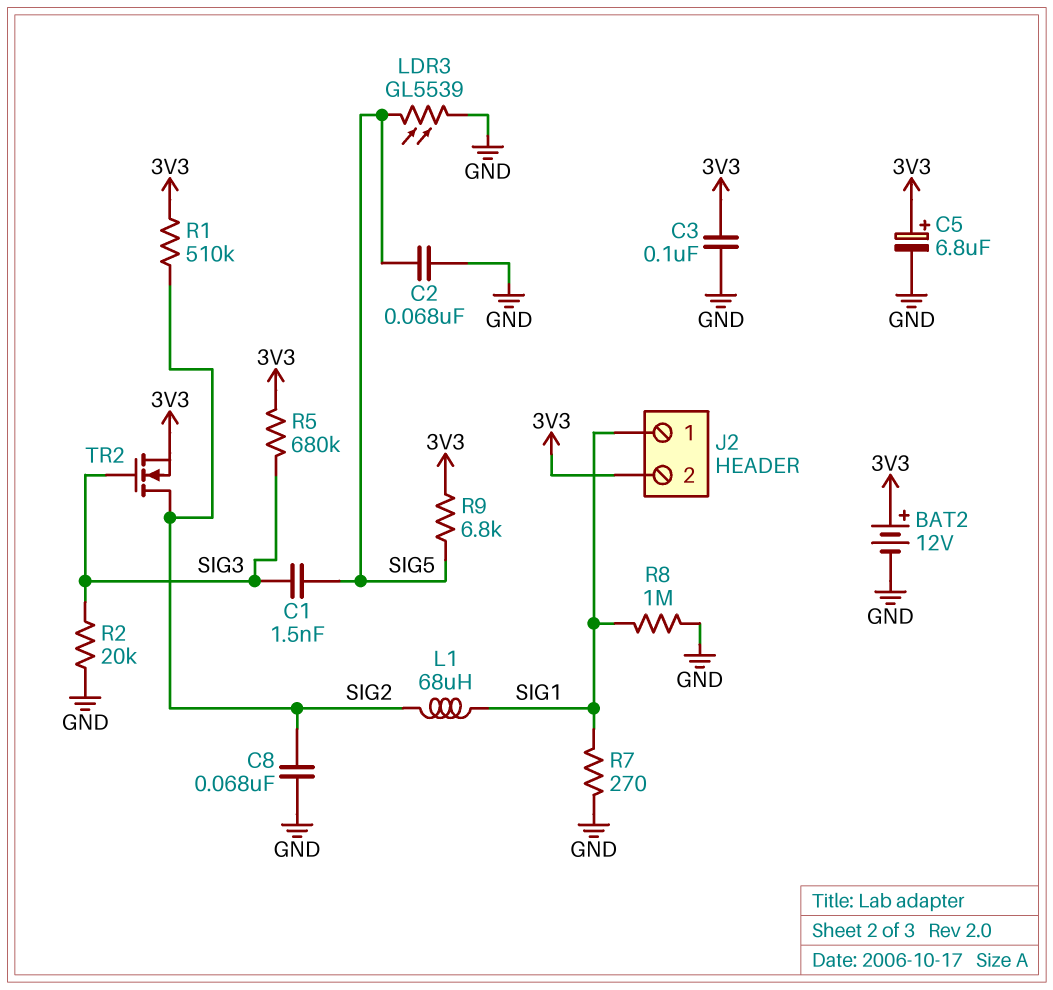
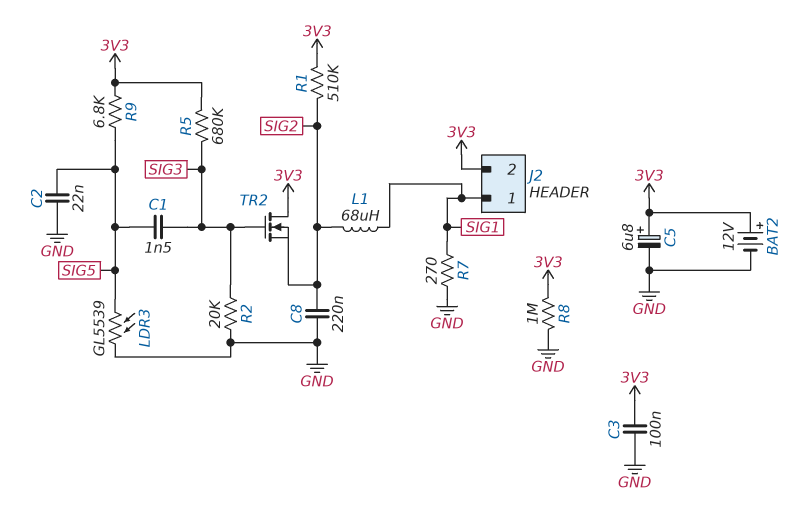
C2: 68nF (GND, SIG5) -> 22nF (GND, SIG5)
C8: 68nF (GND, SIG2) -> 220nF (GND, SIG2)
R8: 1M (GND, SIG1) -> 1M (3V3, GND)
TR2: NMOS (G SIG3, D SIG2, S 3V3) -> NMOS (G SIG3, D 3V3, S SIG2)

